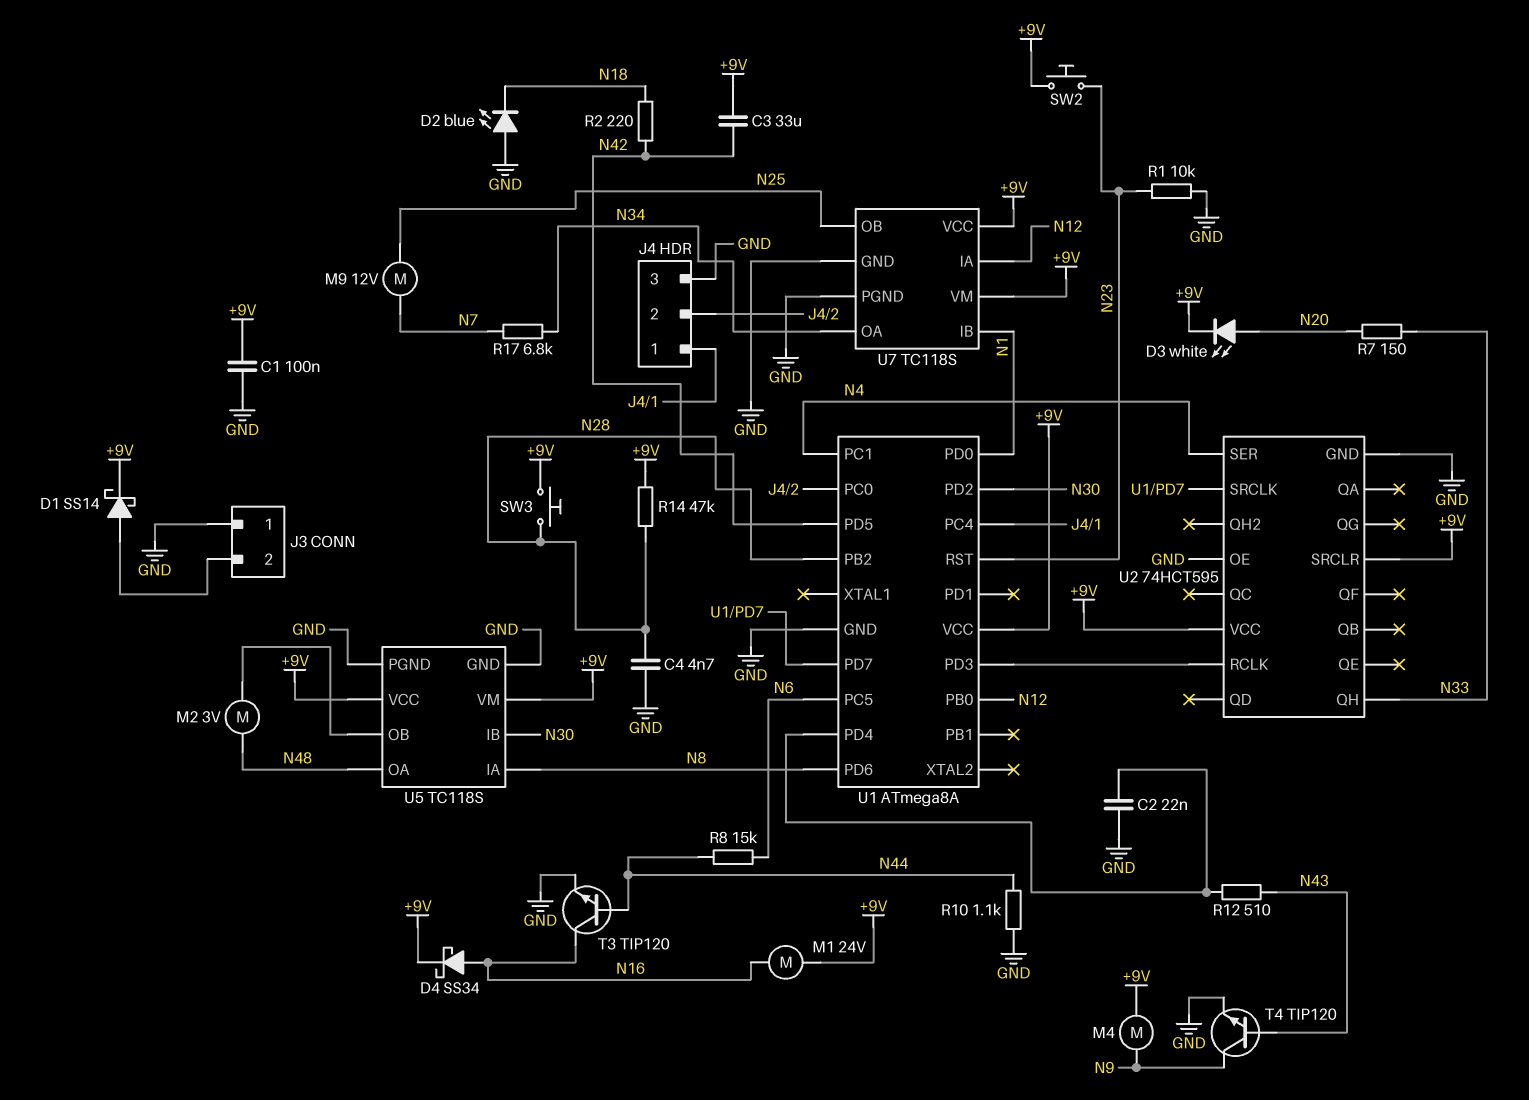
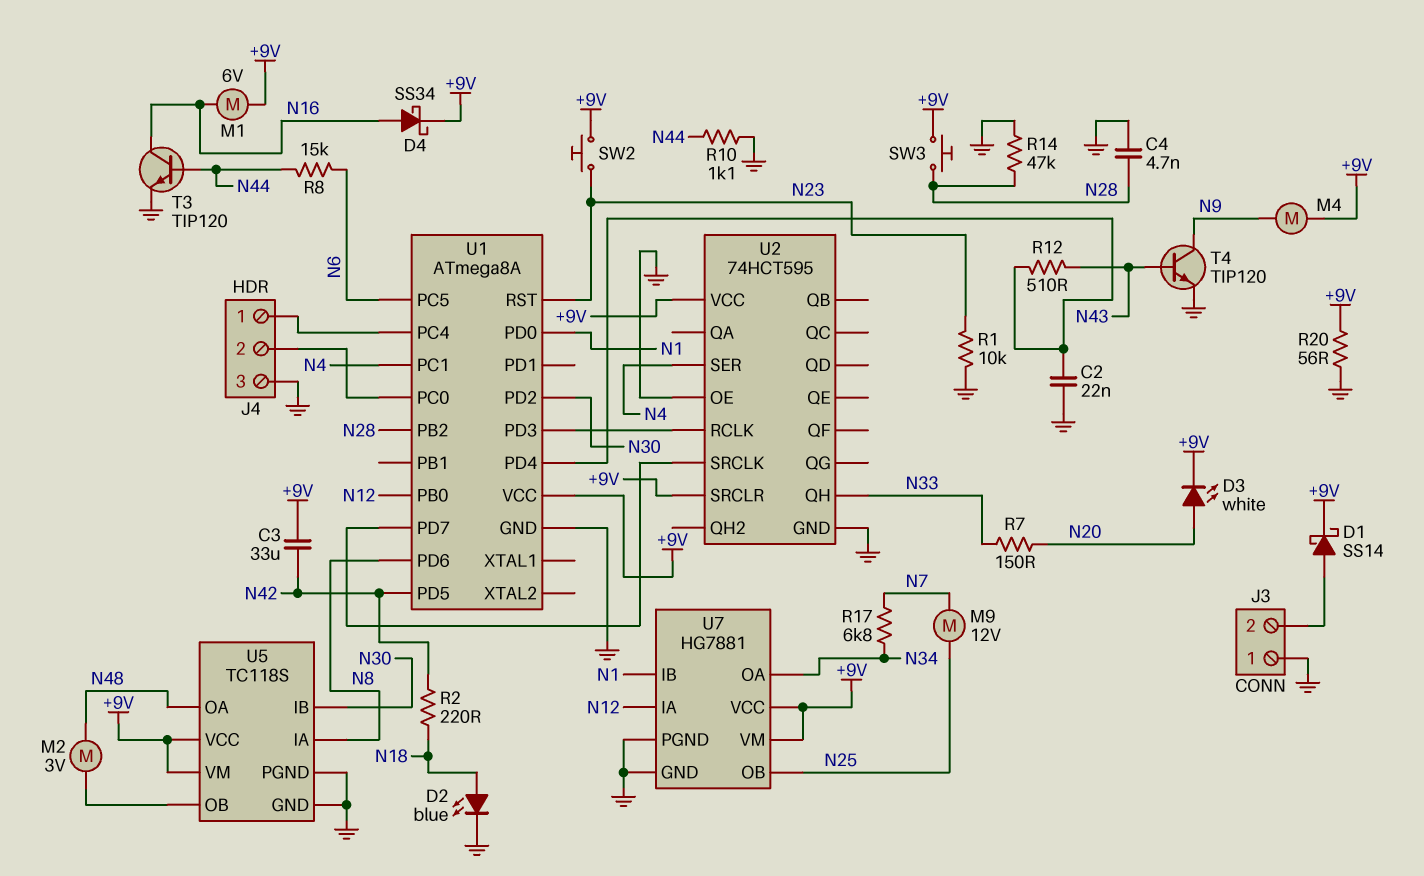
C1: 100nF (+9V, GND) -> none
D2: LED blue (A GND, K N18) -> LED blue (A N18, K GND)
M1: motor 24V (+9V, N16) -> motor 6V (+9V, N16)
R14: 47k (+9V, N28) -> 47k (GND, N28)
R20: none -> 56 (+9V, GND)
U7: TC118S -> HG7881

